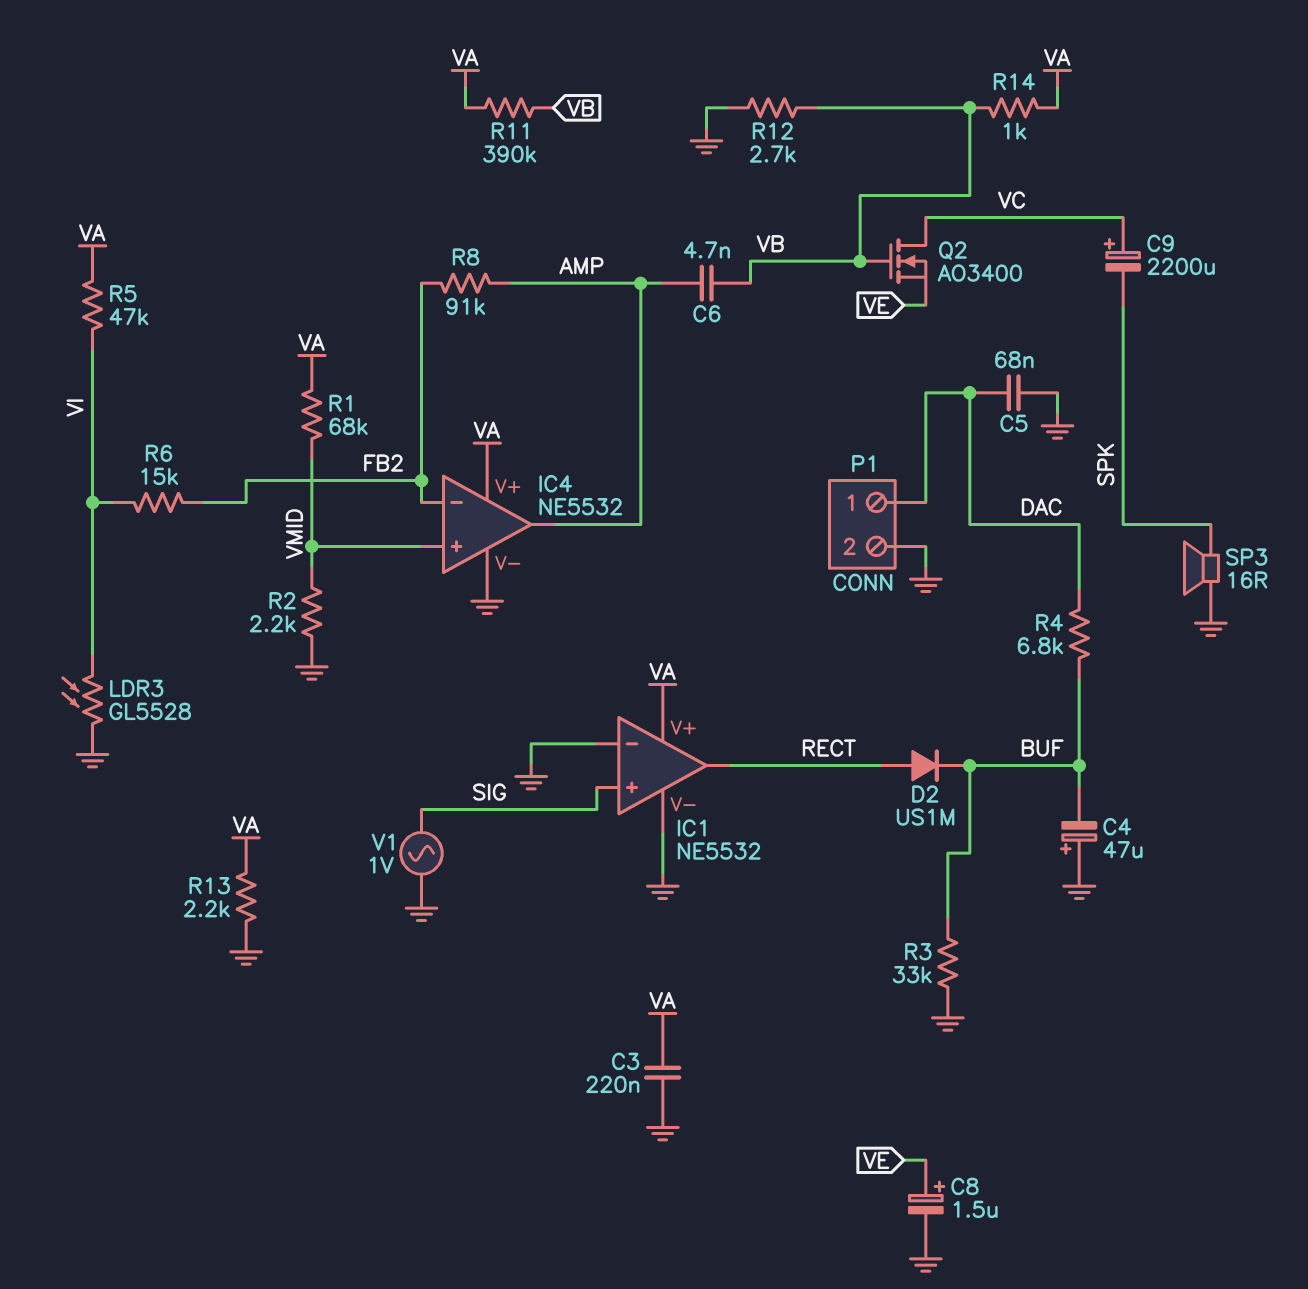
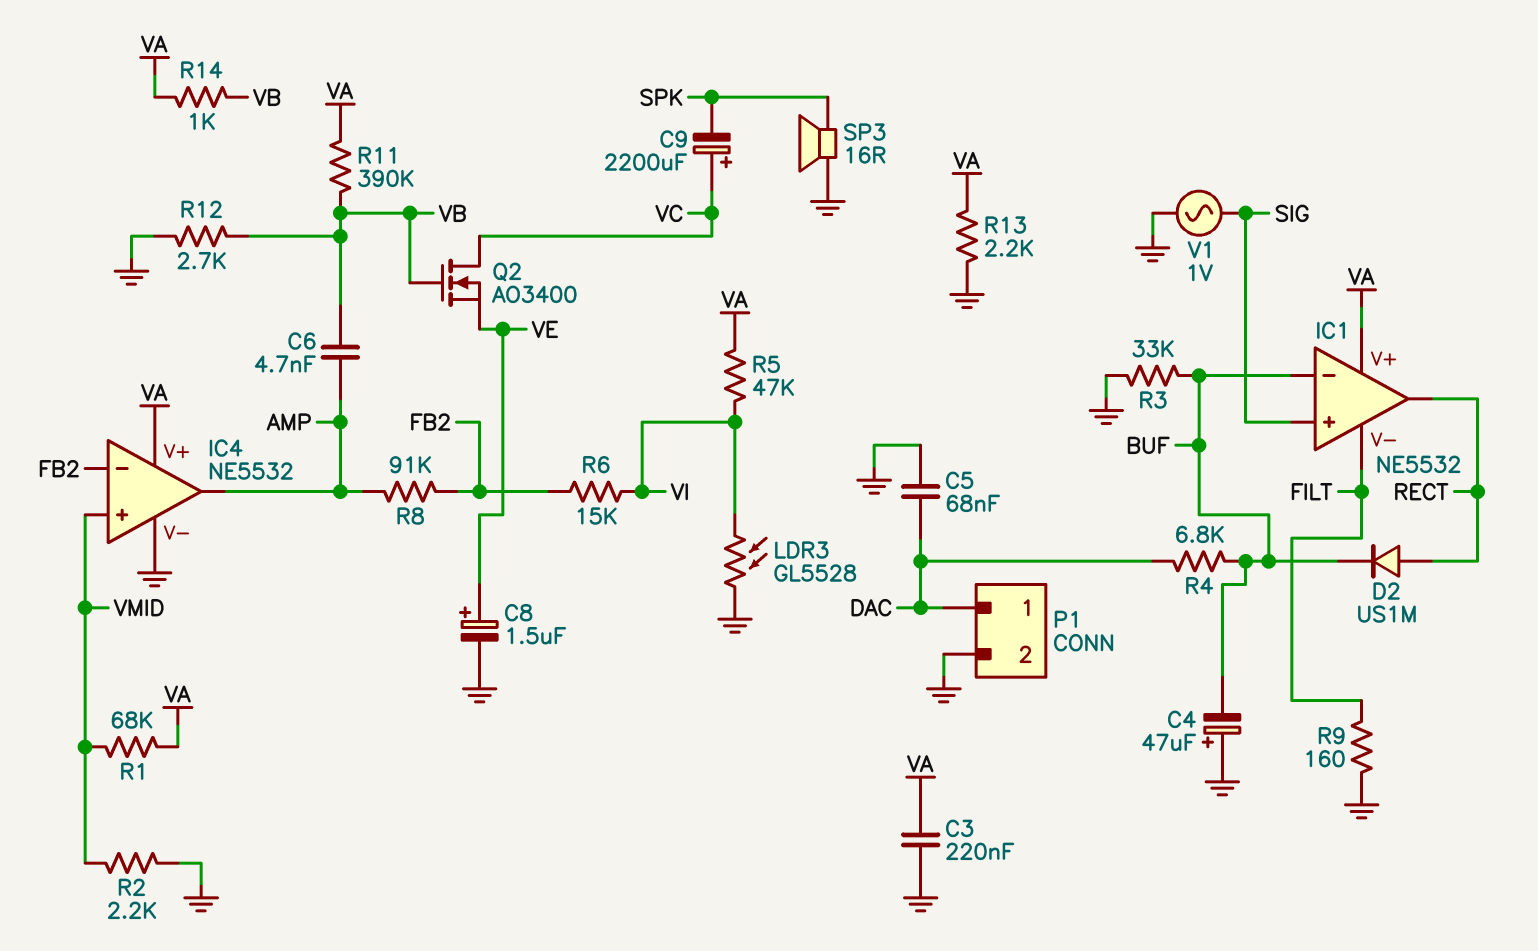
IC1 pin V-: GND -> FILT
IC1 pin in-: GND -> BUF
R9: none -> 160 (FILT, GND)

